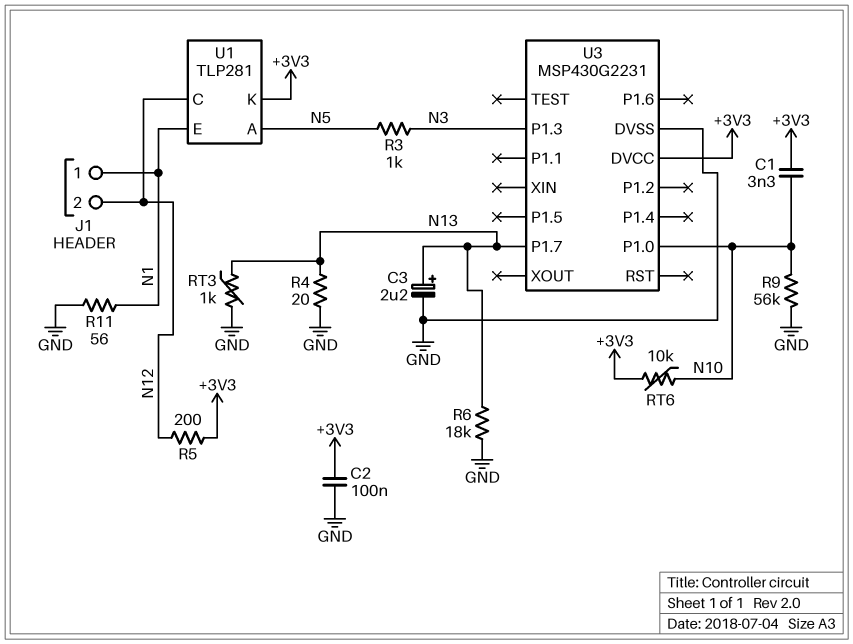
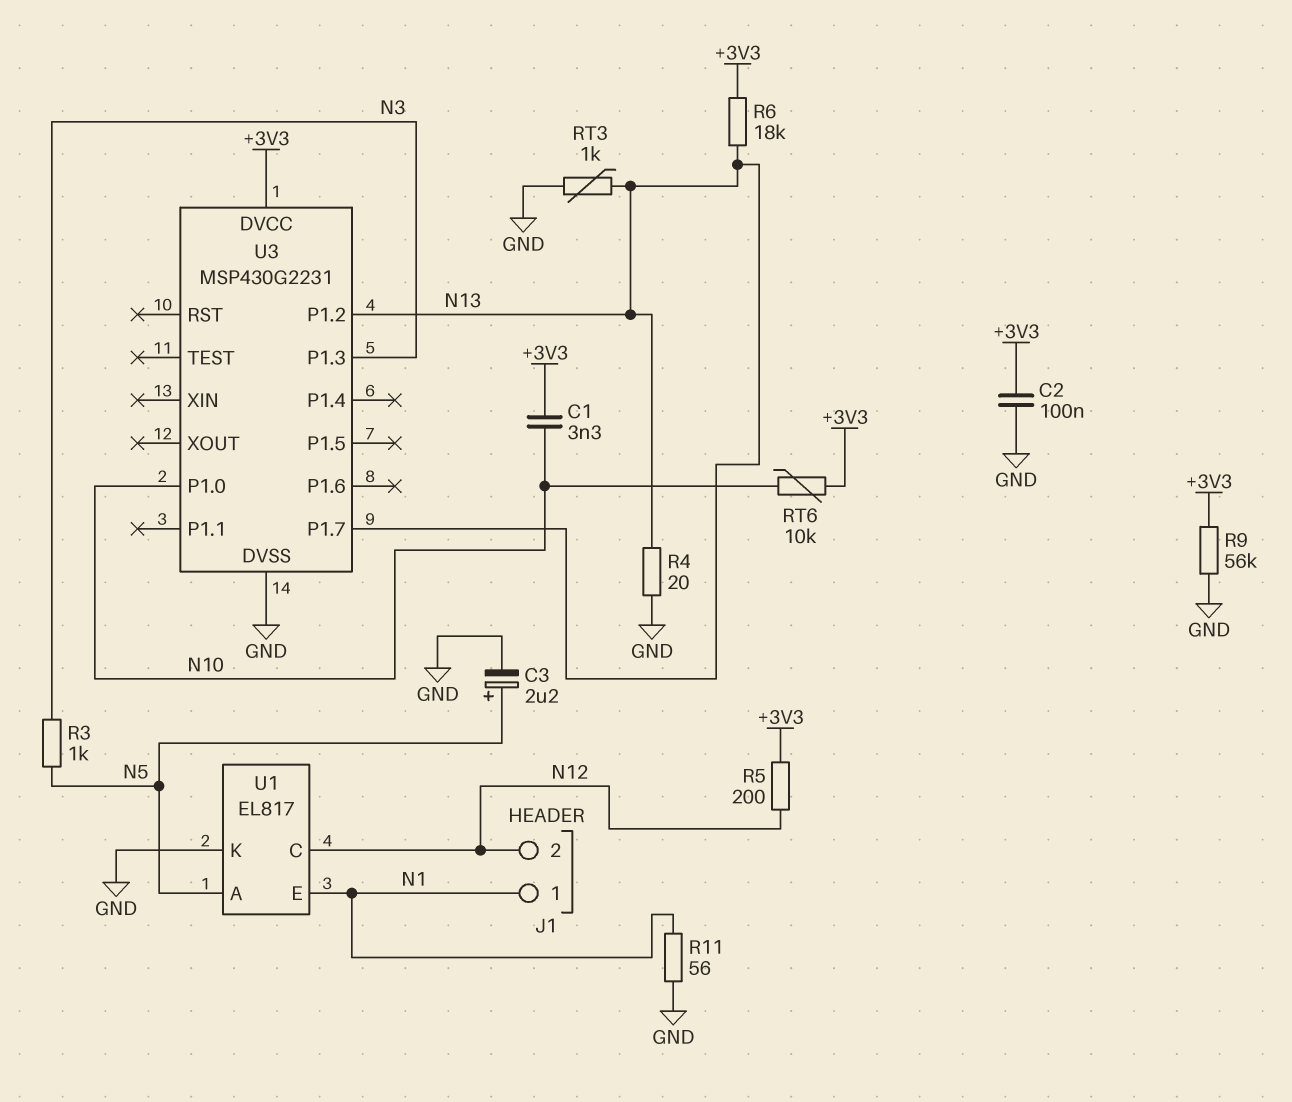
C3: 2.2uF (plus N13, minus GND) -> 2.2uF (plus N5, minus GND)
R6: 18k (GND, N13) -> 18k (+3V3, N13)
R9: 56k (GND, N10) -> 56k (+3V3, GND)
U1: TLP281 -> EL817
U1 pin K: +3V3 -> GND
U3 pin P1.2: none -> N13

